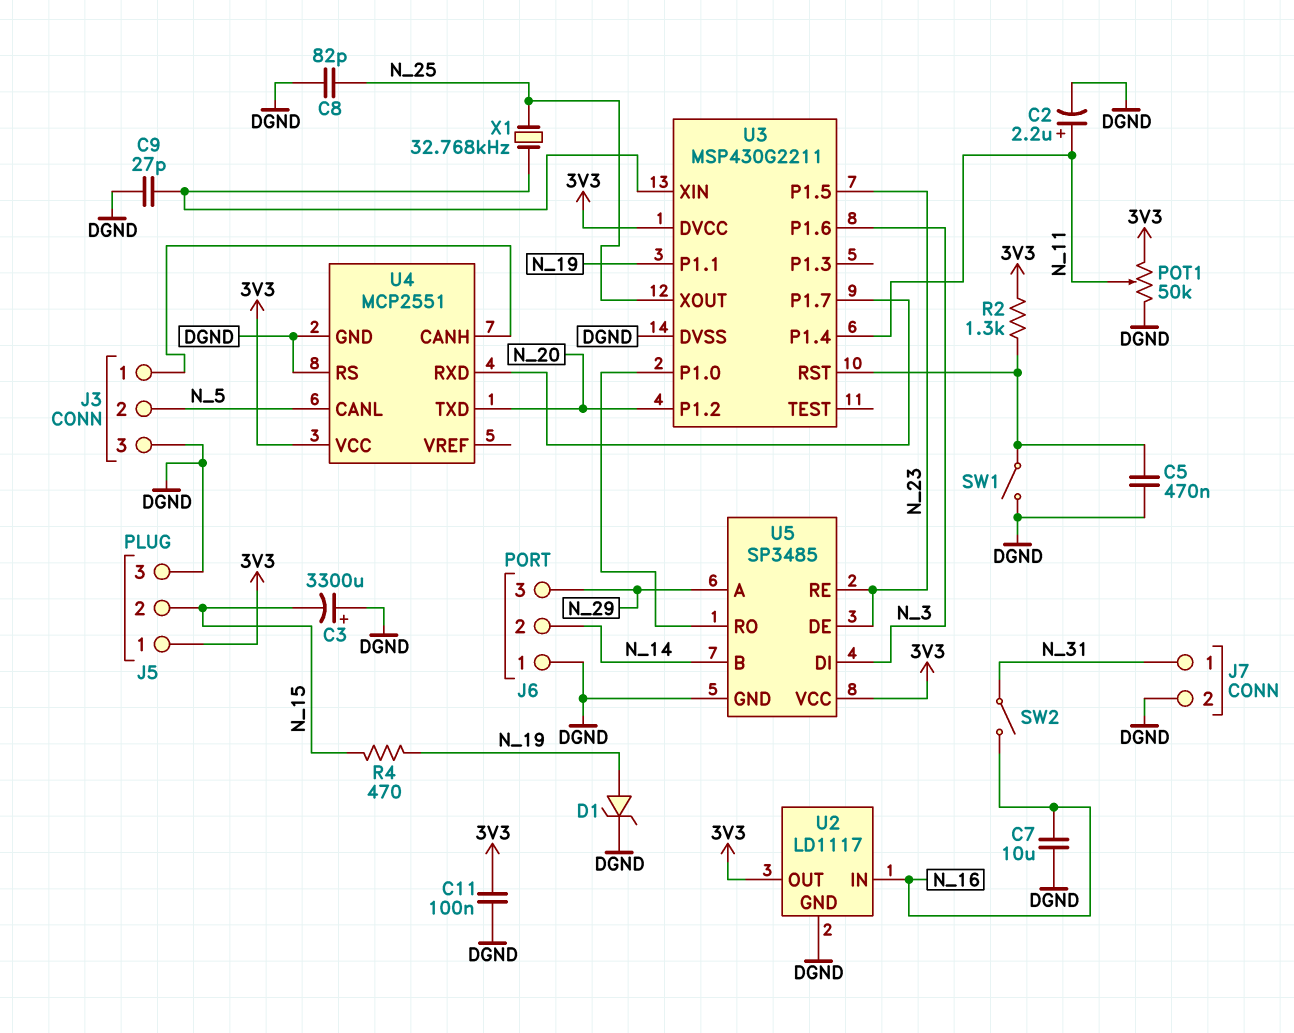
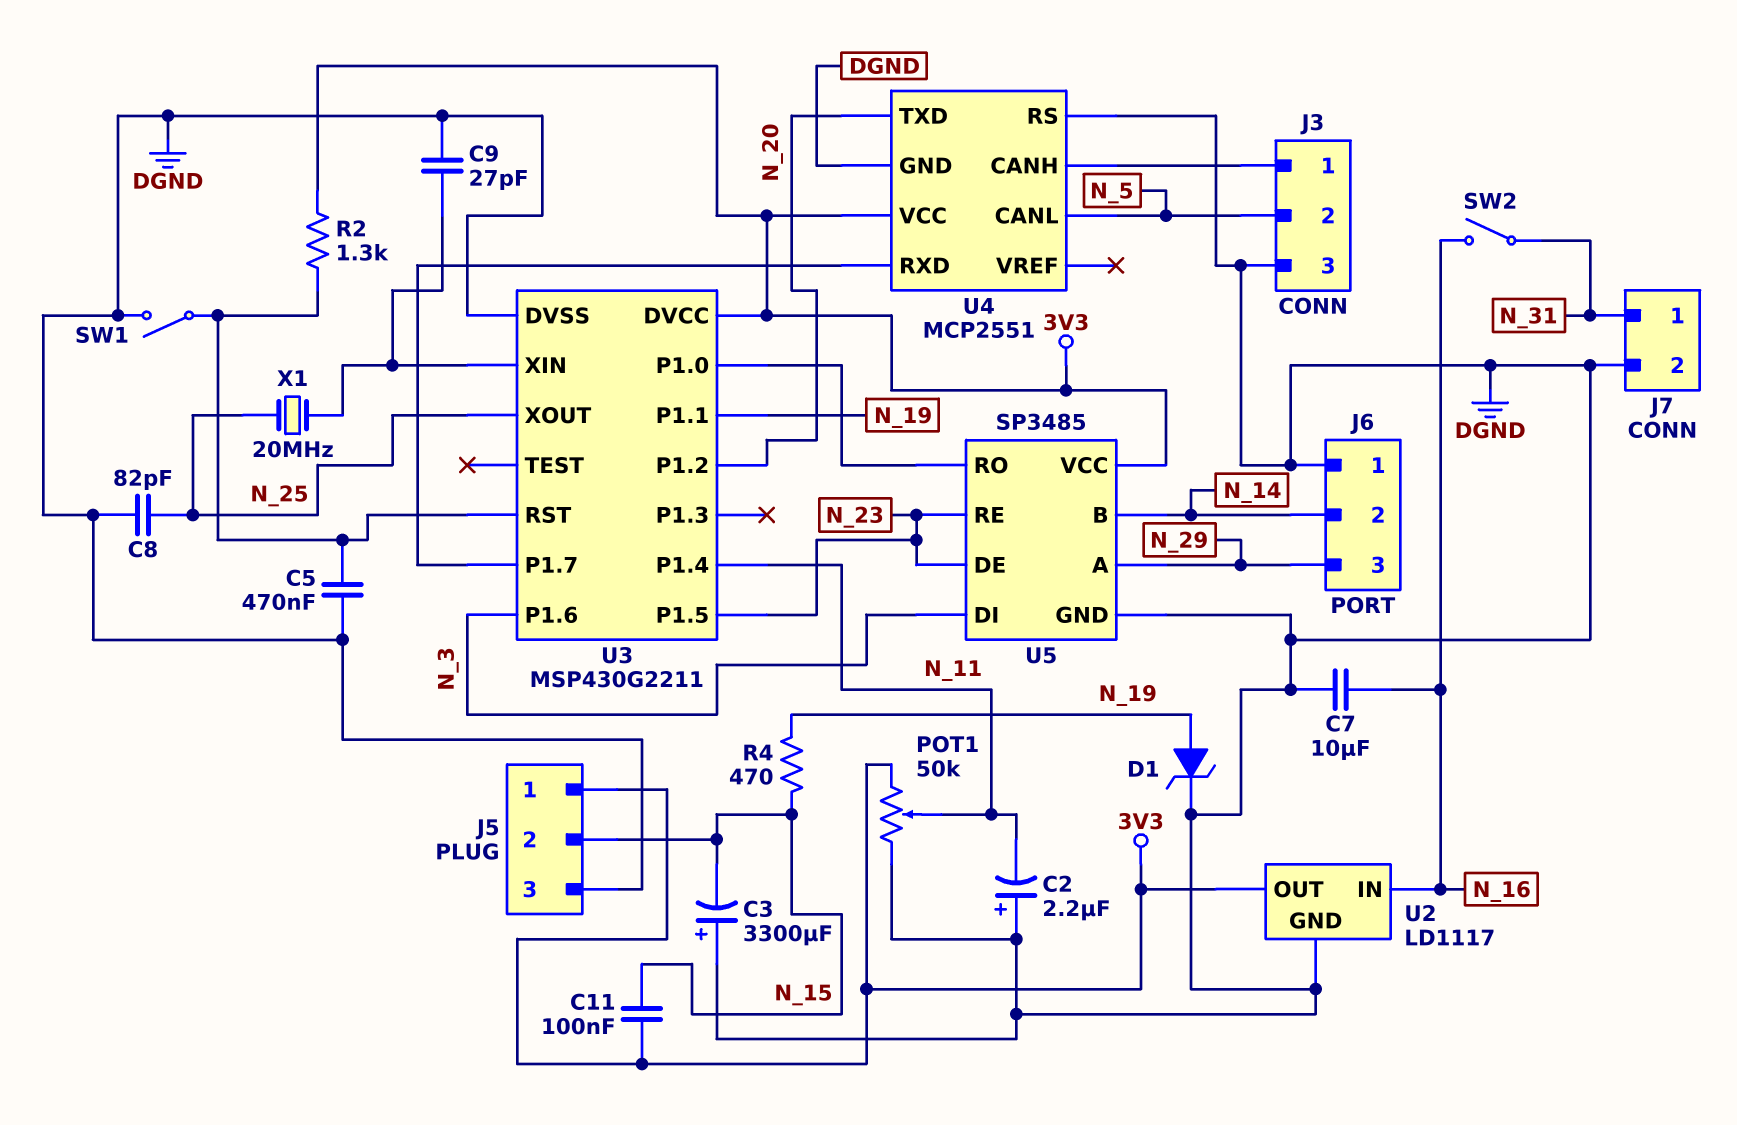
C2: 2.2uF (plus N_11, minus DGND) -> 2.2uF (plus DGND, minus N_11)
C11: 100nF (3V3, DGND) -> 100nF (3V3, N_15)
X1: 32.768kHz (N_25, U3/XIN) -> 20MHz (N_25, U3/XIN)

